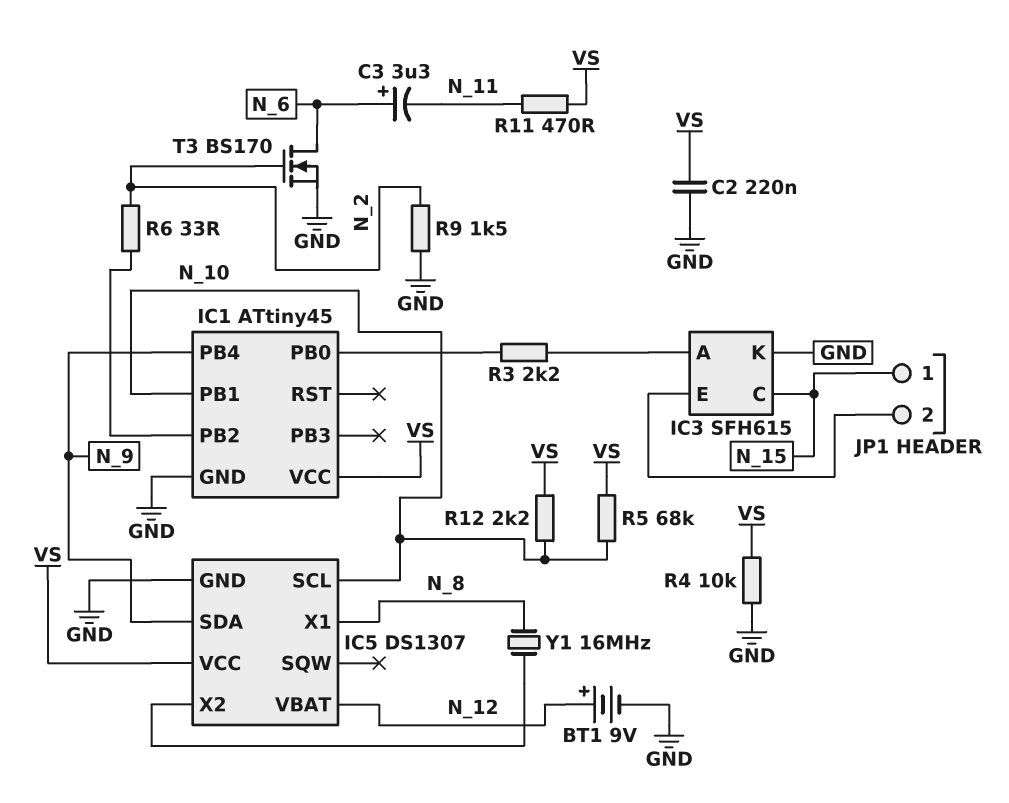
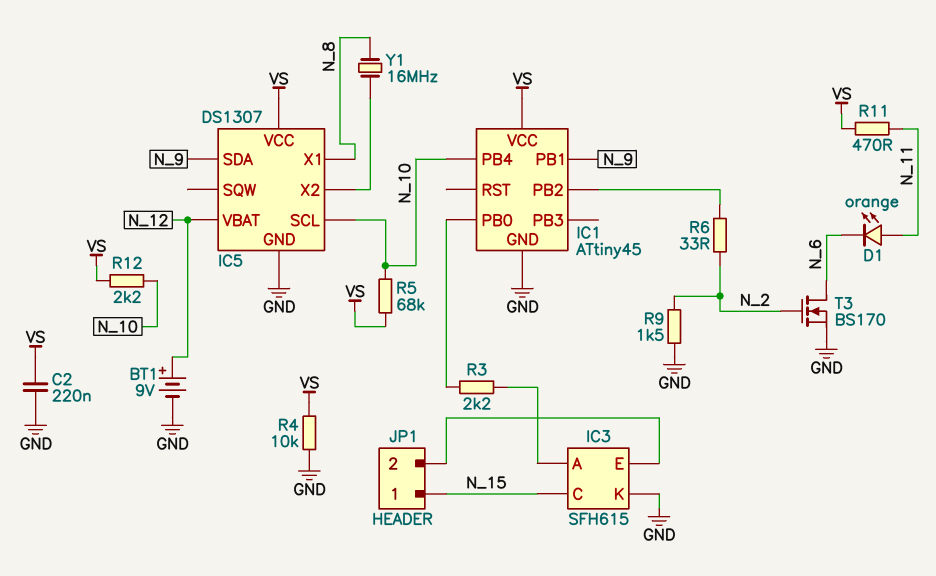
C3: 3.3uF (plus N_6, minus N_11) -> none
D1: none -> LED orange (A N_11, K N_6)
IC1 pin PB1: N_10 -> N_9
IC1 pin PB4: N_9 -> N_10

